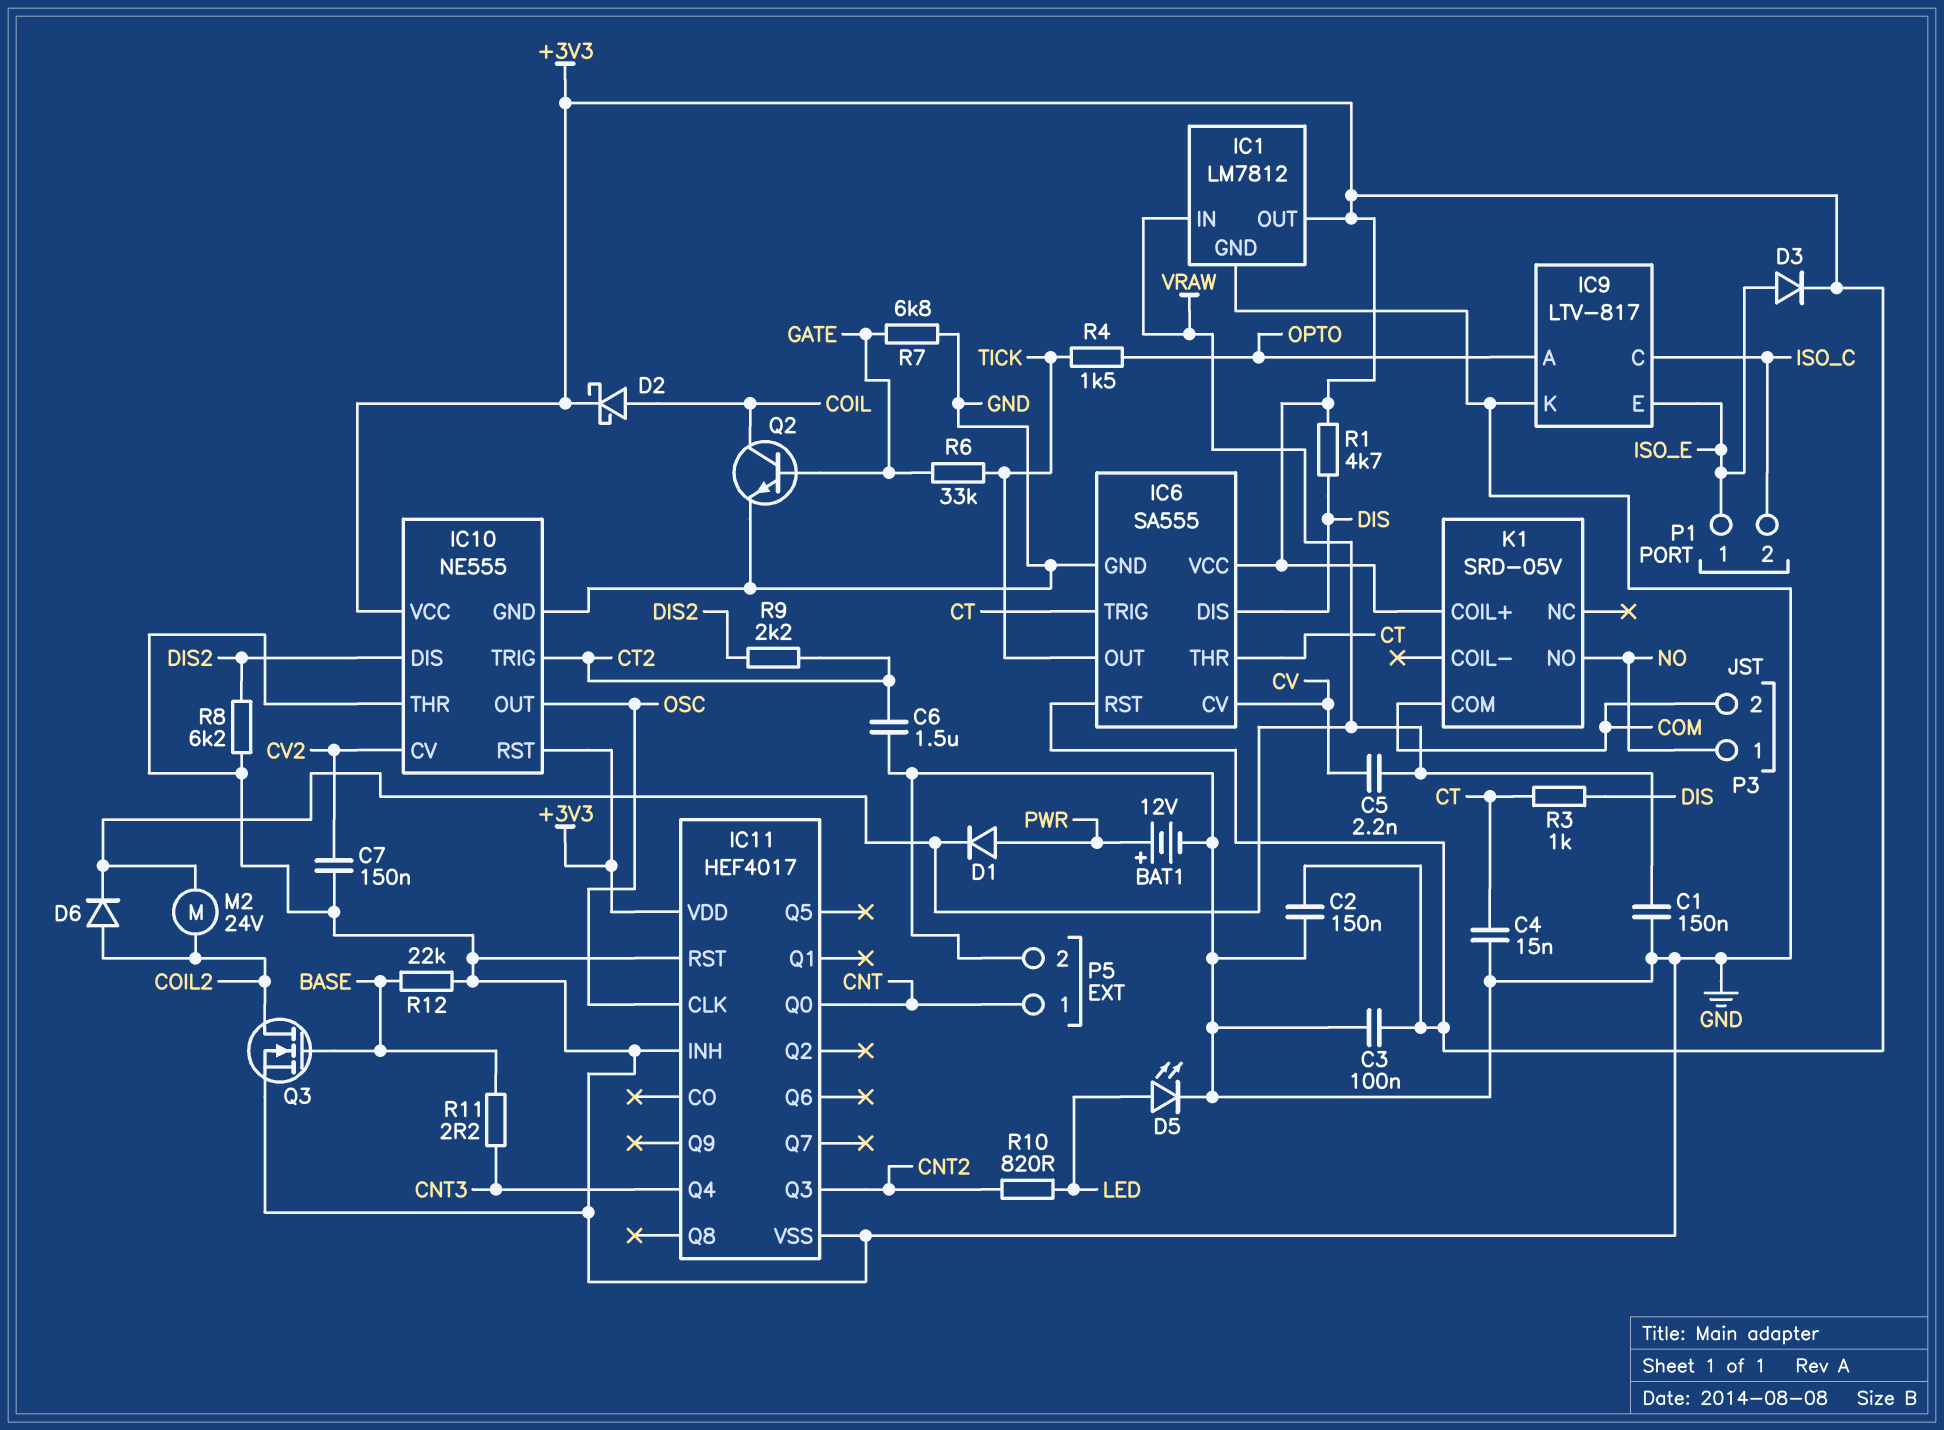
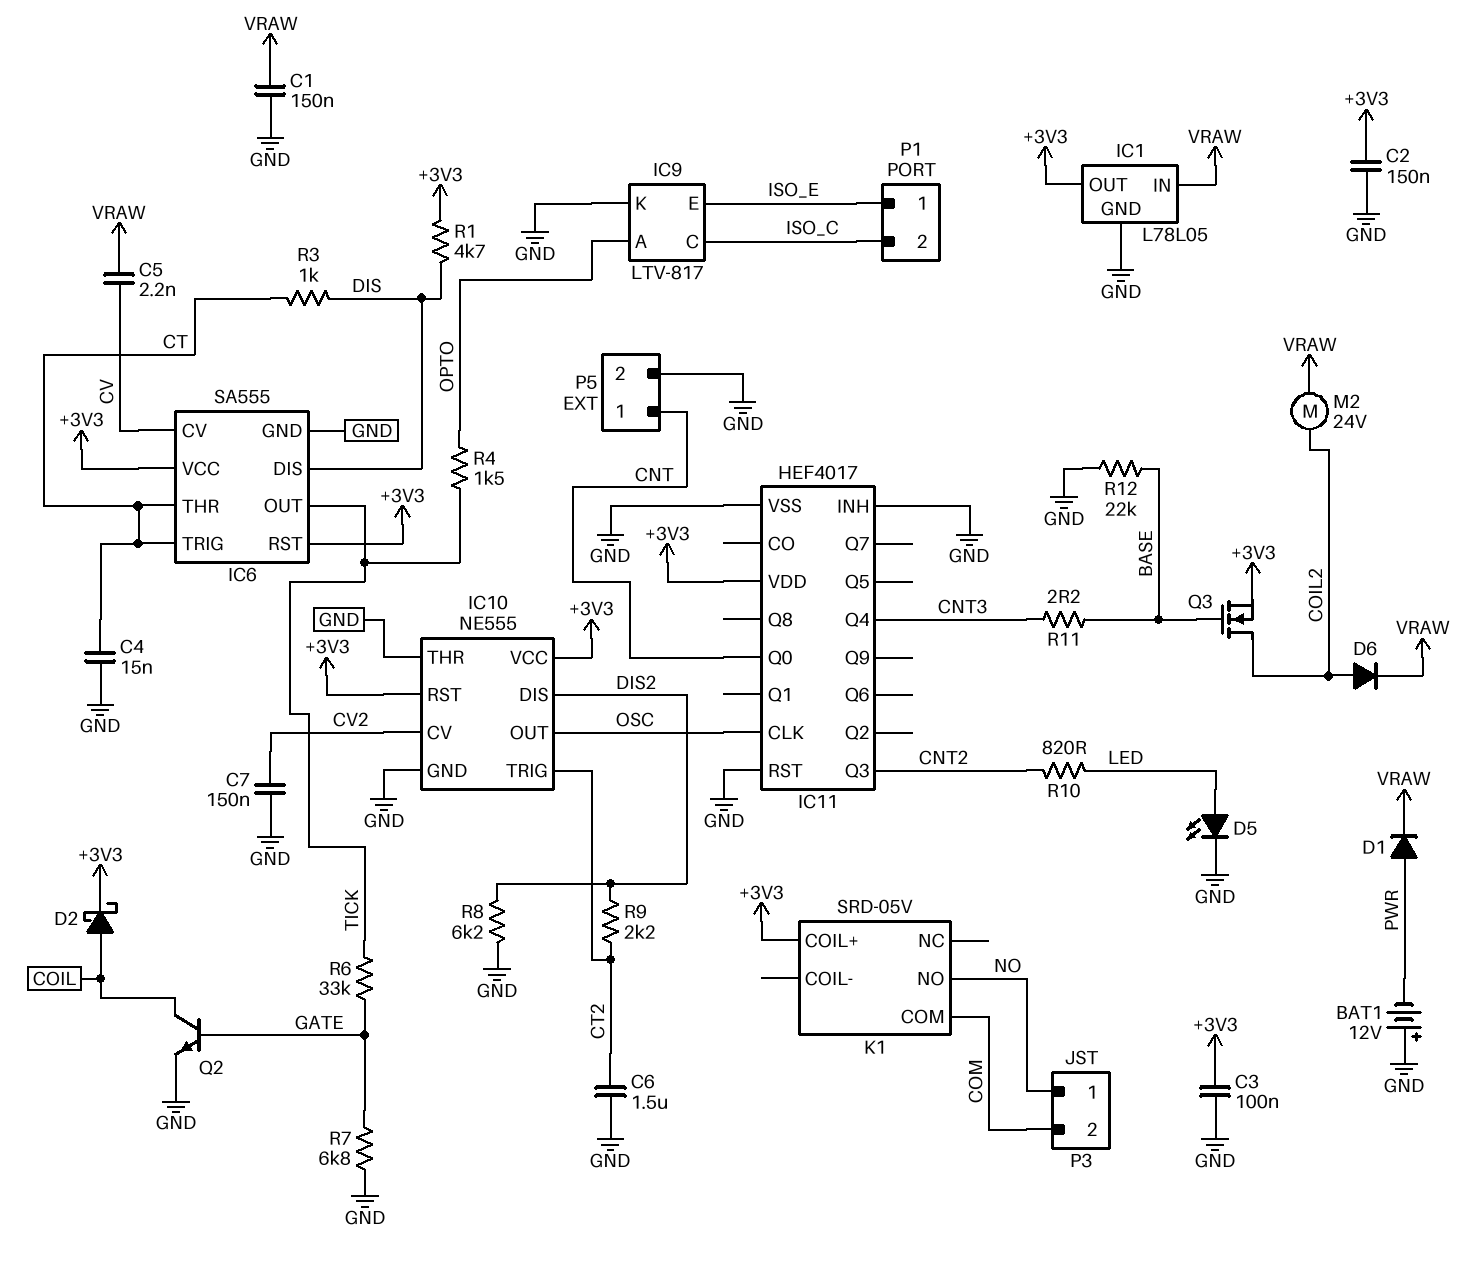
BAT1: 12V (plus PWR, minus GND) -> 12V (plus GND, minus PWR)
D3: diode (A ISO_E, K +3V3) -> none
IC1: LM7812 -> L78L05
Q3: NMOS (G BASE, D COIL2, S GND) -> NMOS (G BASE, D COIL2, S +3V3)

